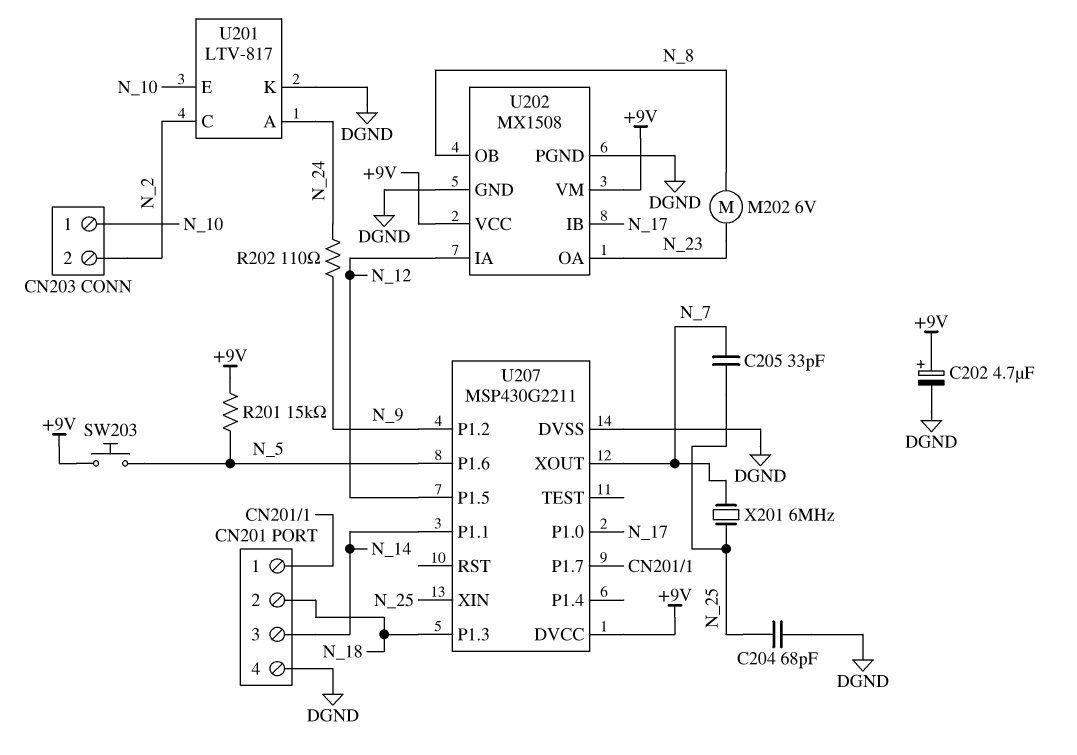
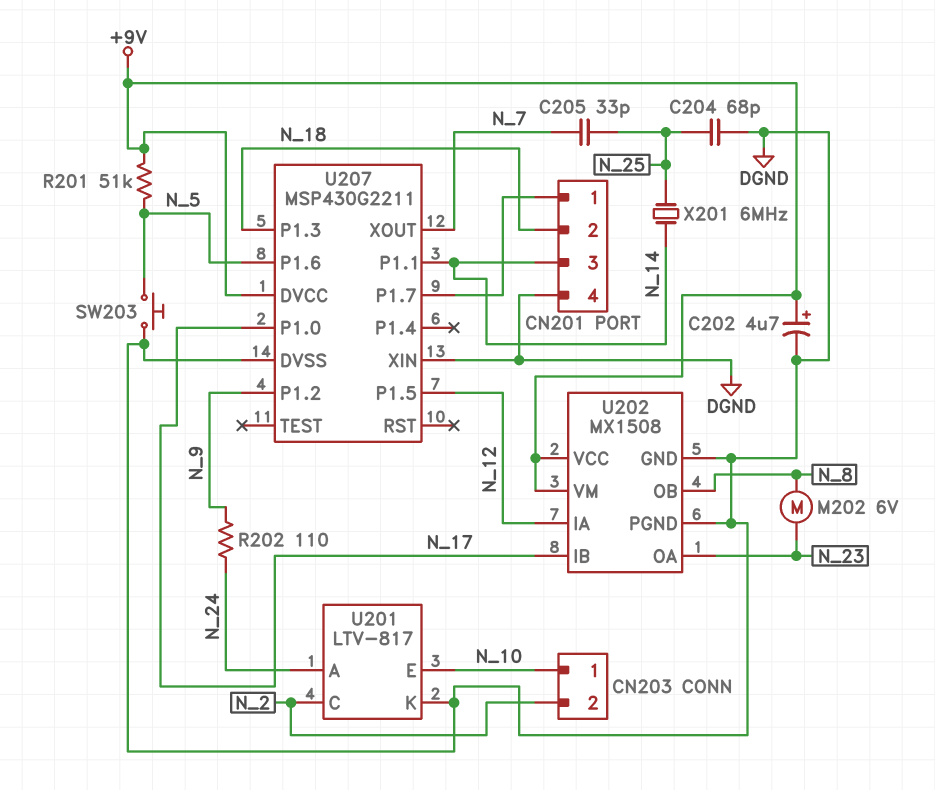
R201: 15k (+9V, N_5) -> 51k (+9V, N_5)
SW203: button (+9V, N_5) -> button (DGND, N_5)
U207 pin XIN: N_25 -> DGND
X201: 6MHz (N_7, N_25) -> 6MHz (N_14, N_25)

